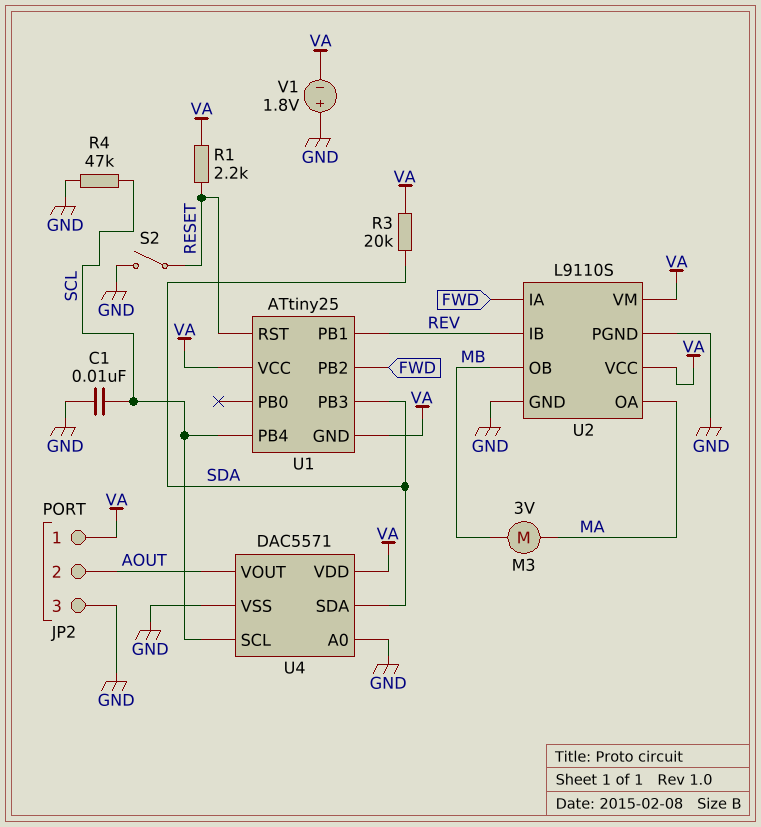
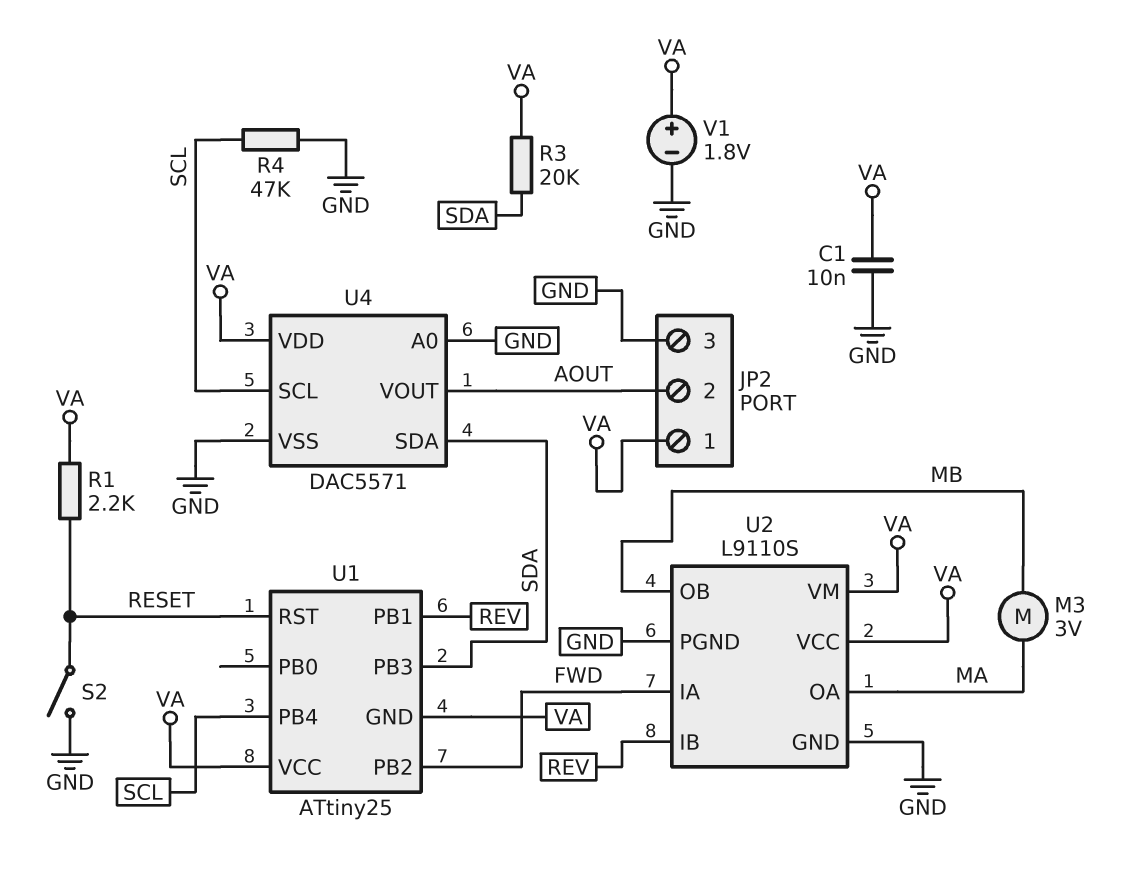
C1: 10nF (GND, SCL) -> 10nF (GND, VA)
V1: 1.8V (plus GND, minus VA) -> 1.8V (plus VA, minus GND)

